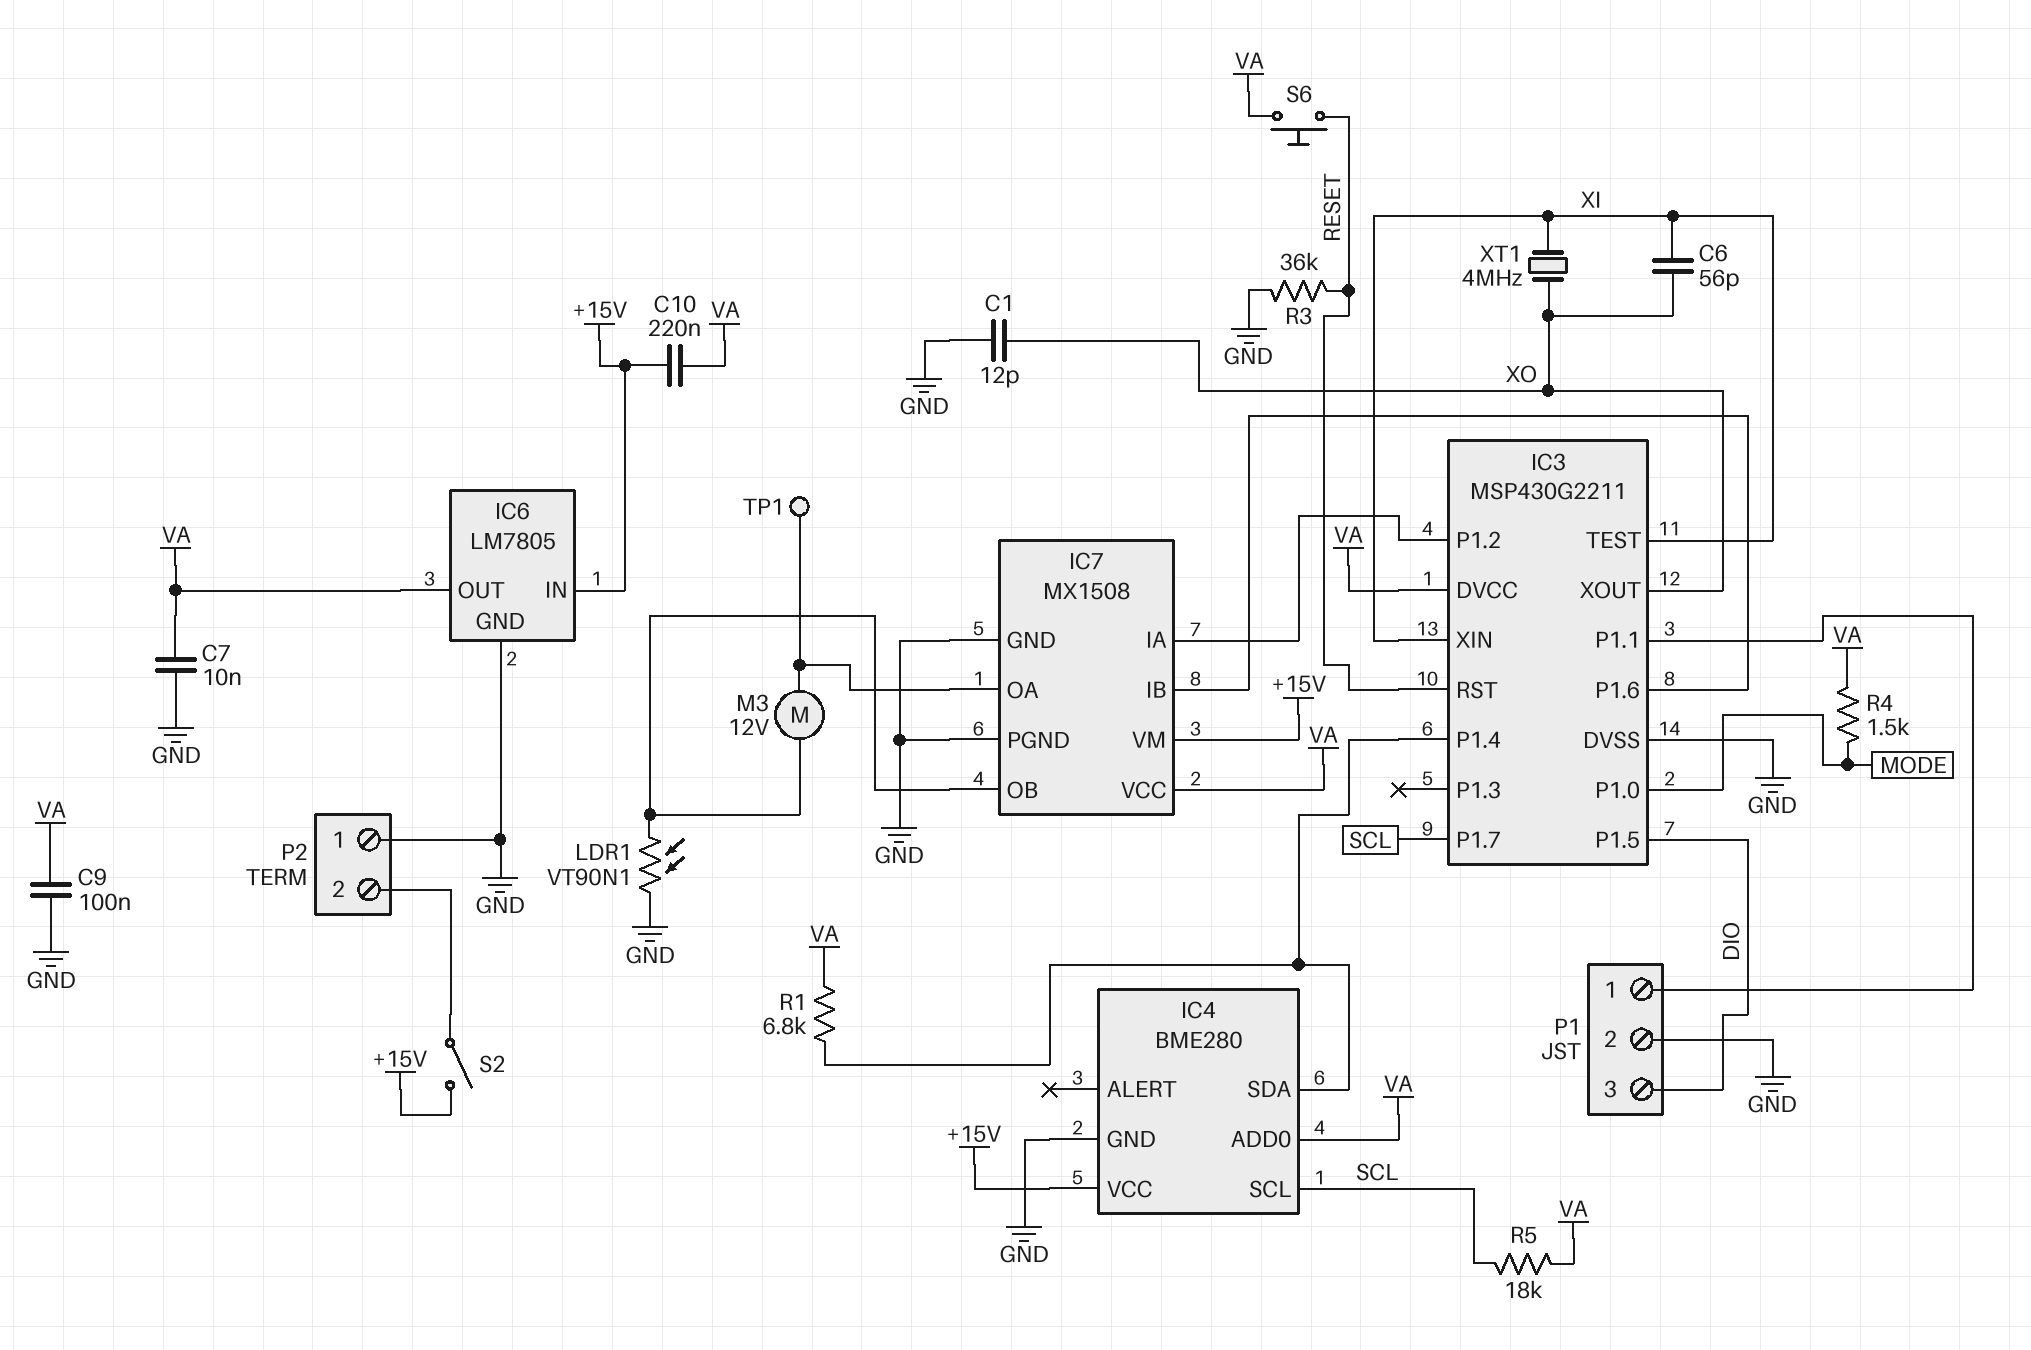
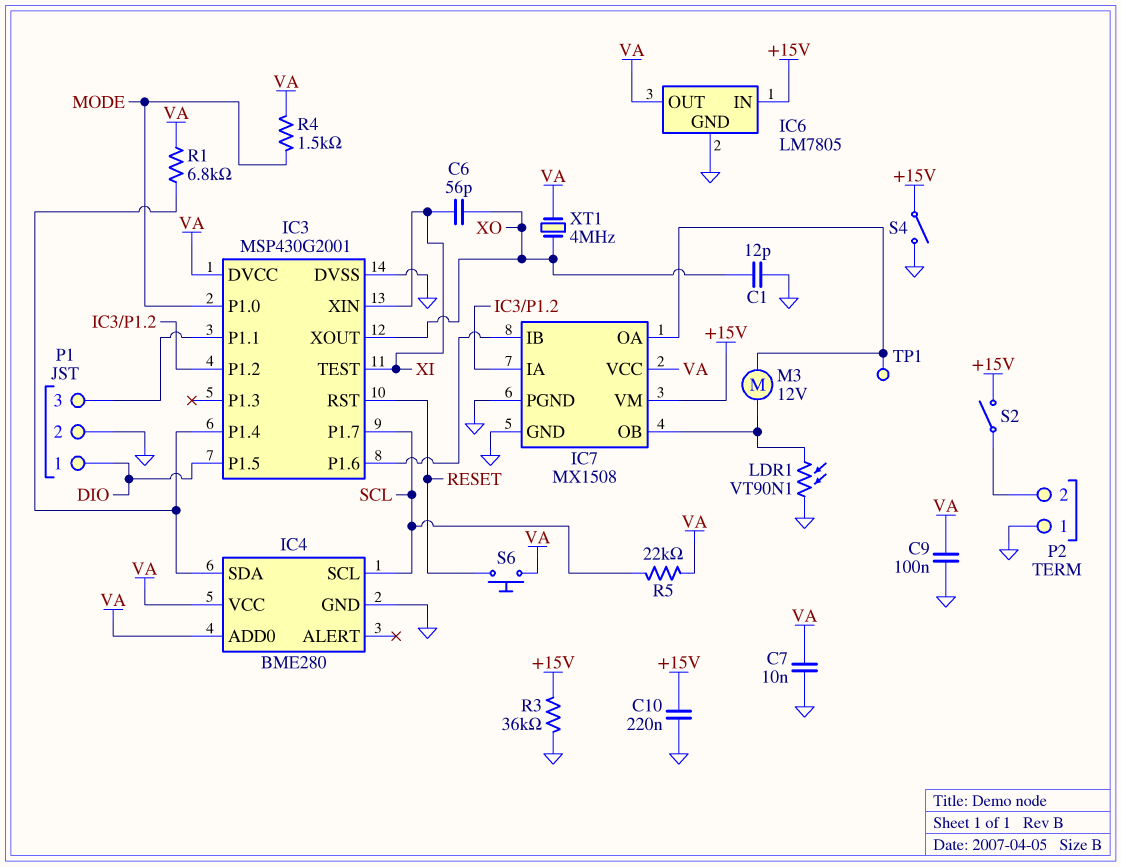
C10: 220nF (+15V, VA) -> 220nF (+15V, GND)
IC3: MSP430G2211 -> MSP430G2001
IC4 pin VCC: +15V -> VA
P1 pin 1: IC3/P1.1 -> DIO
P1 pin 3: DIO -> IC3/P1.1
R3: 36k (GND, RESET) -> 36k (+15V, GND)
R5: 18k (SCL, VA) -> 22k (SCL, VA)
S4: none -> switch (+15V, GND)
XT1: 4MHz (XI, XO) -> 4MHz (VA, XO)

